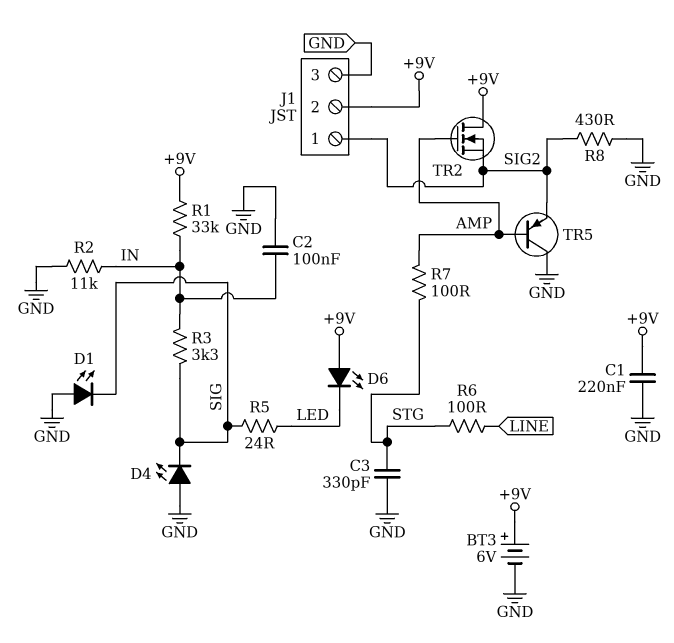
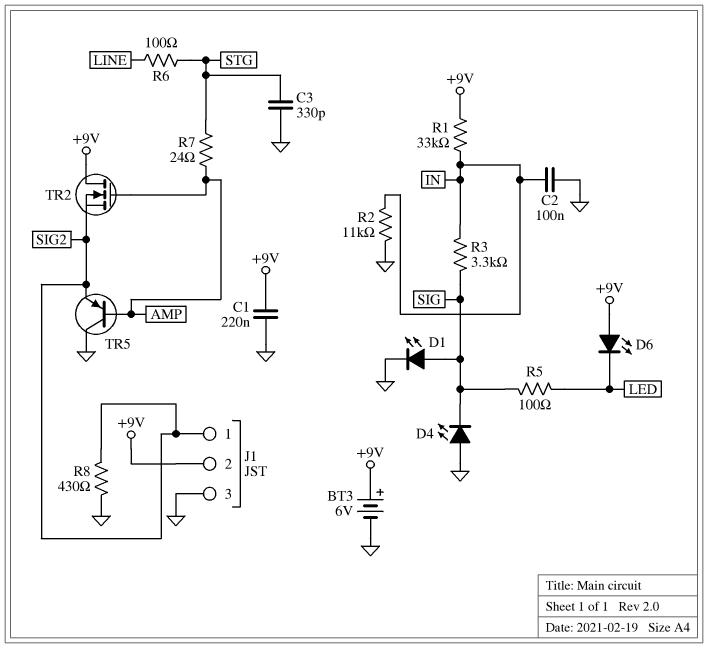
D1: LED (A GND, K SIG) -> LED (A SIG, K GND)
R5: 24 (LED, SIG) -> 100 (LED, SIG)
R7: 100 (AMP, STG) -> 24 (AMP, STG)

